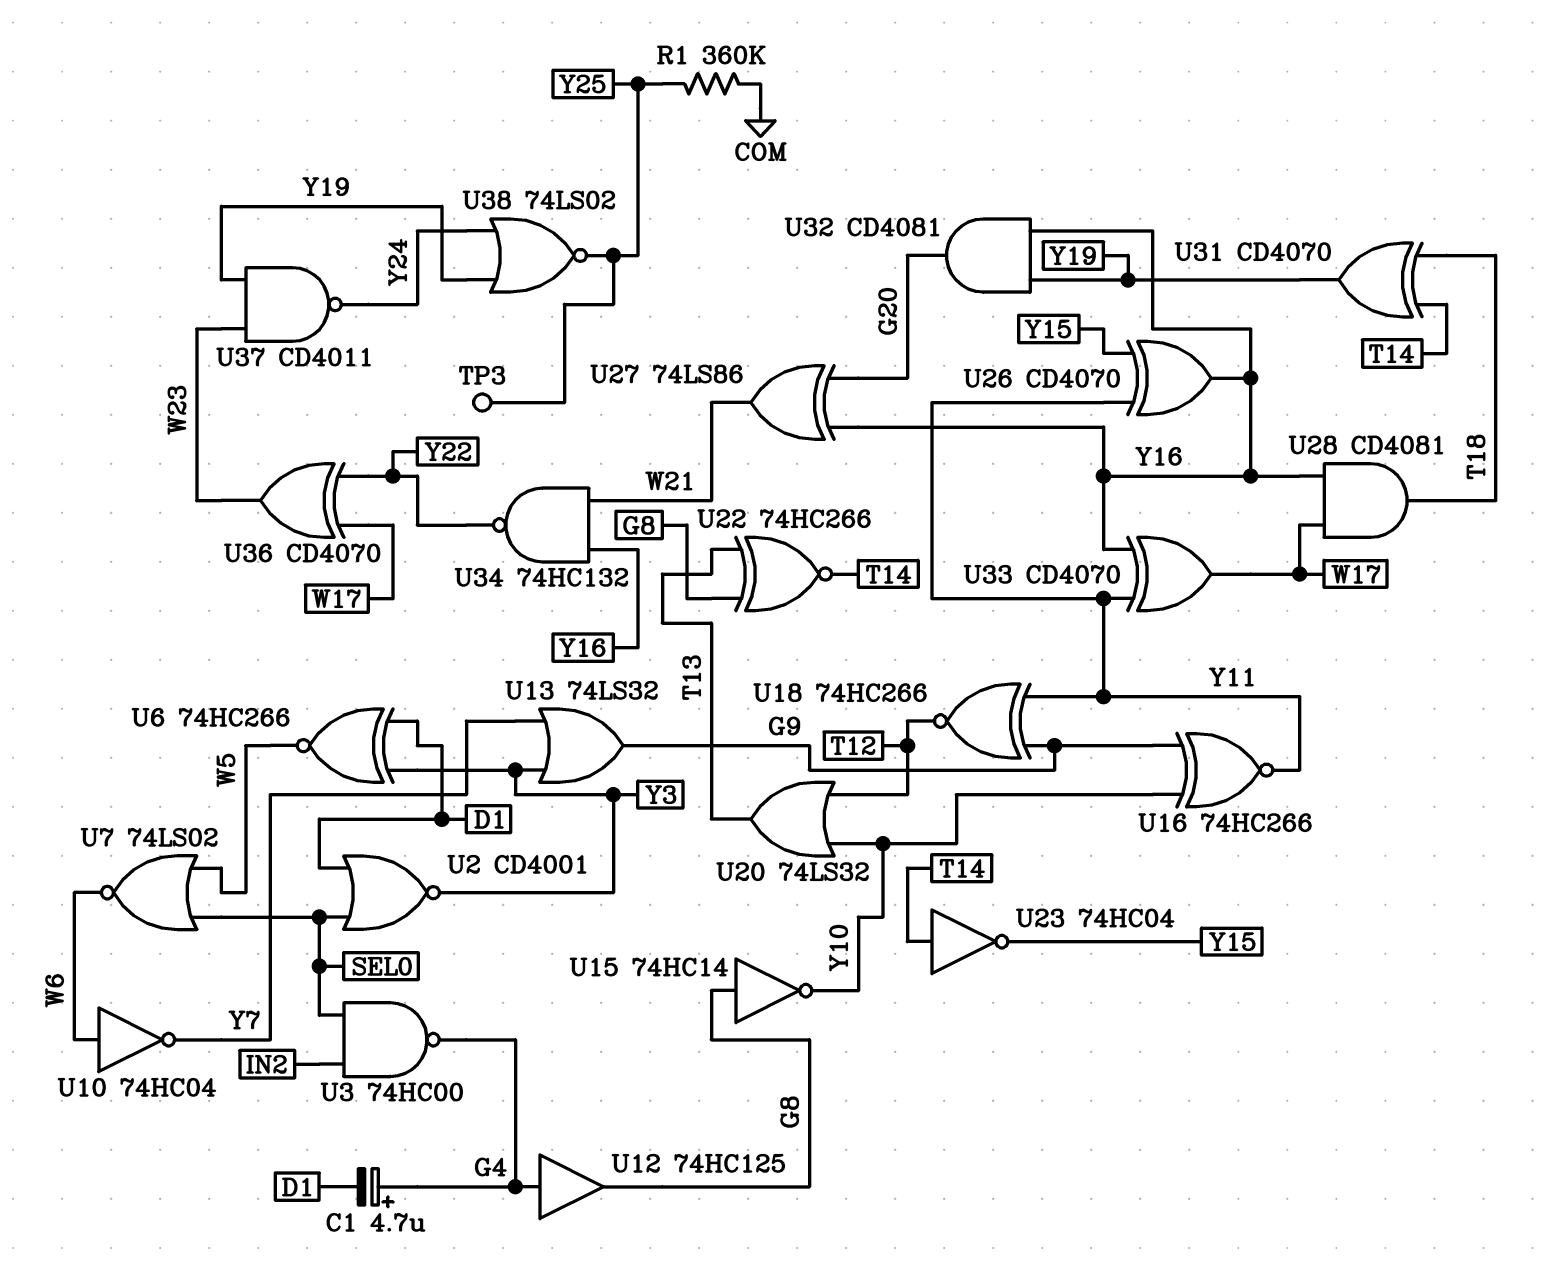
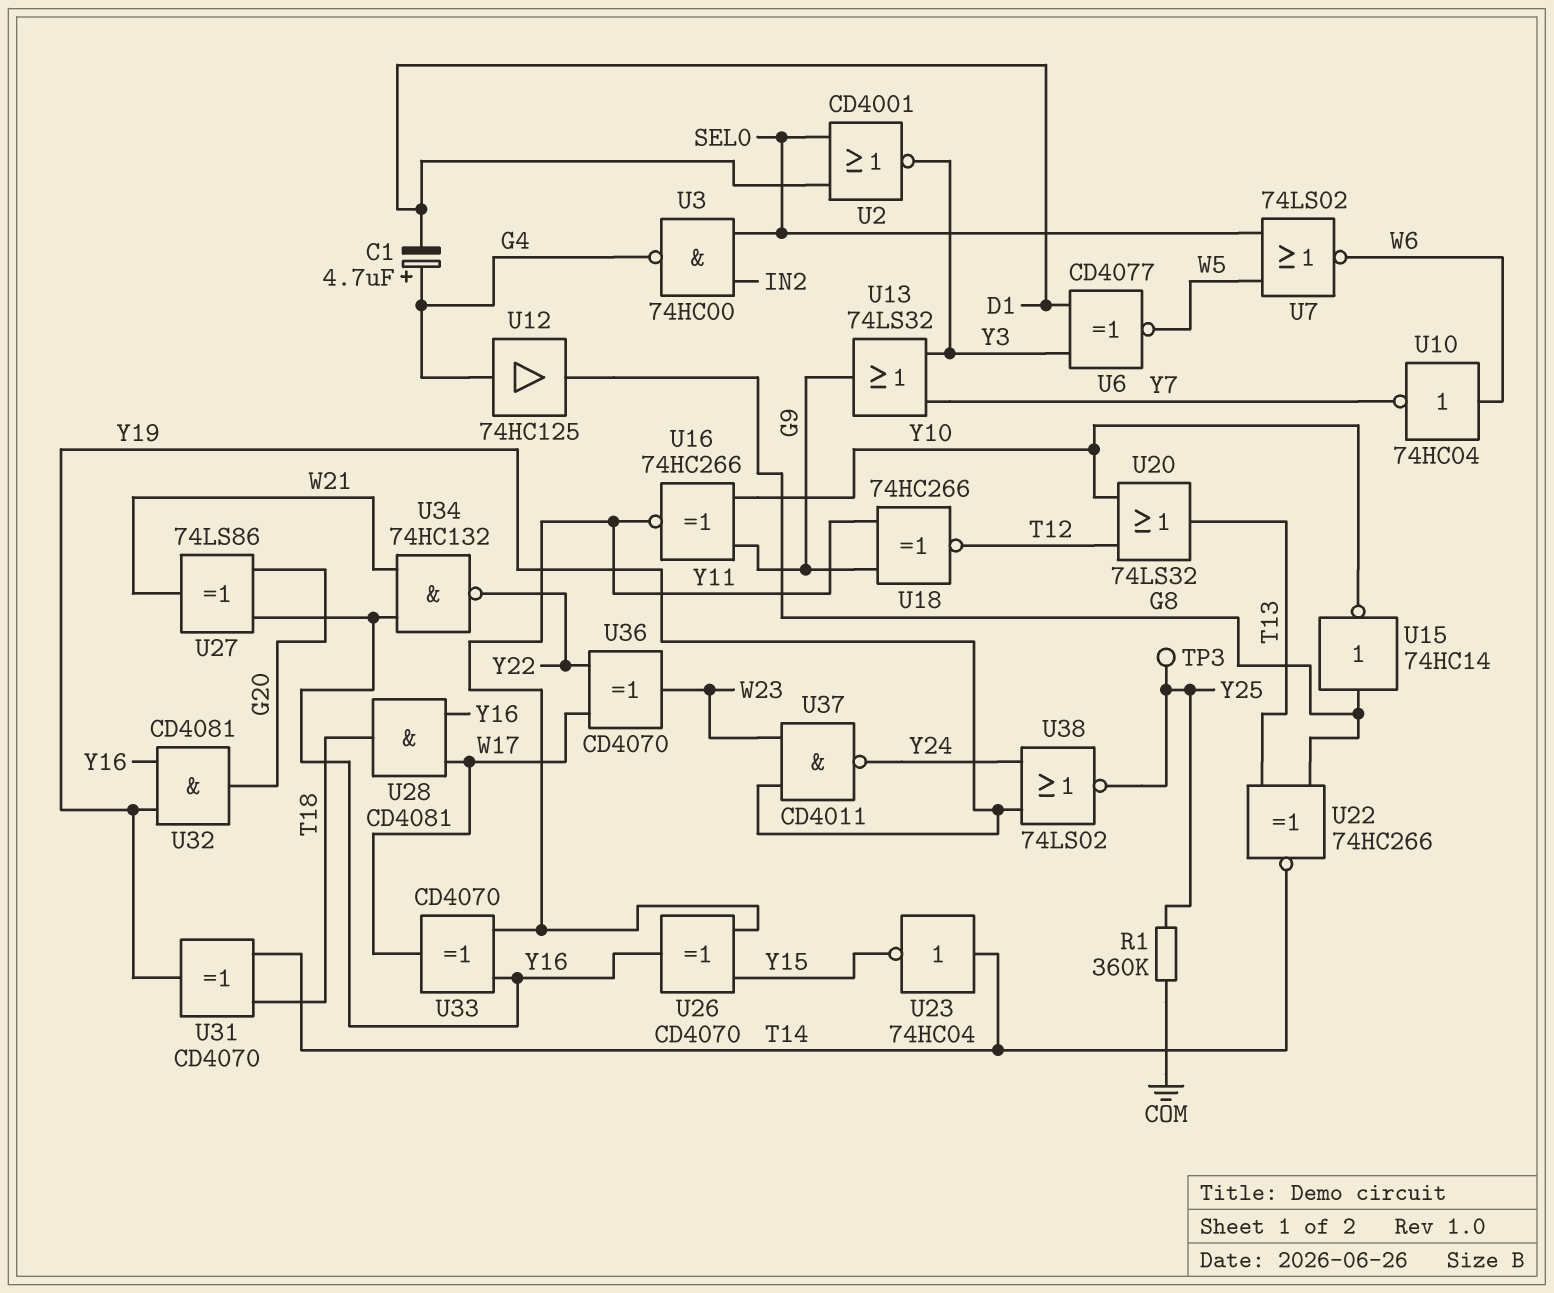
U6: XNOR 74HC266 (in D1, in Y3, out W5) -> XNOR CD4077 (in D1, in Y3, out W5)

